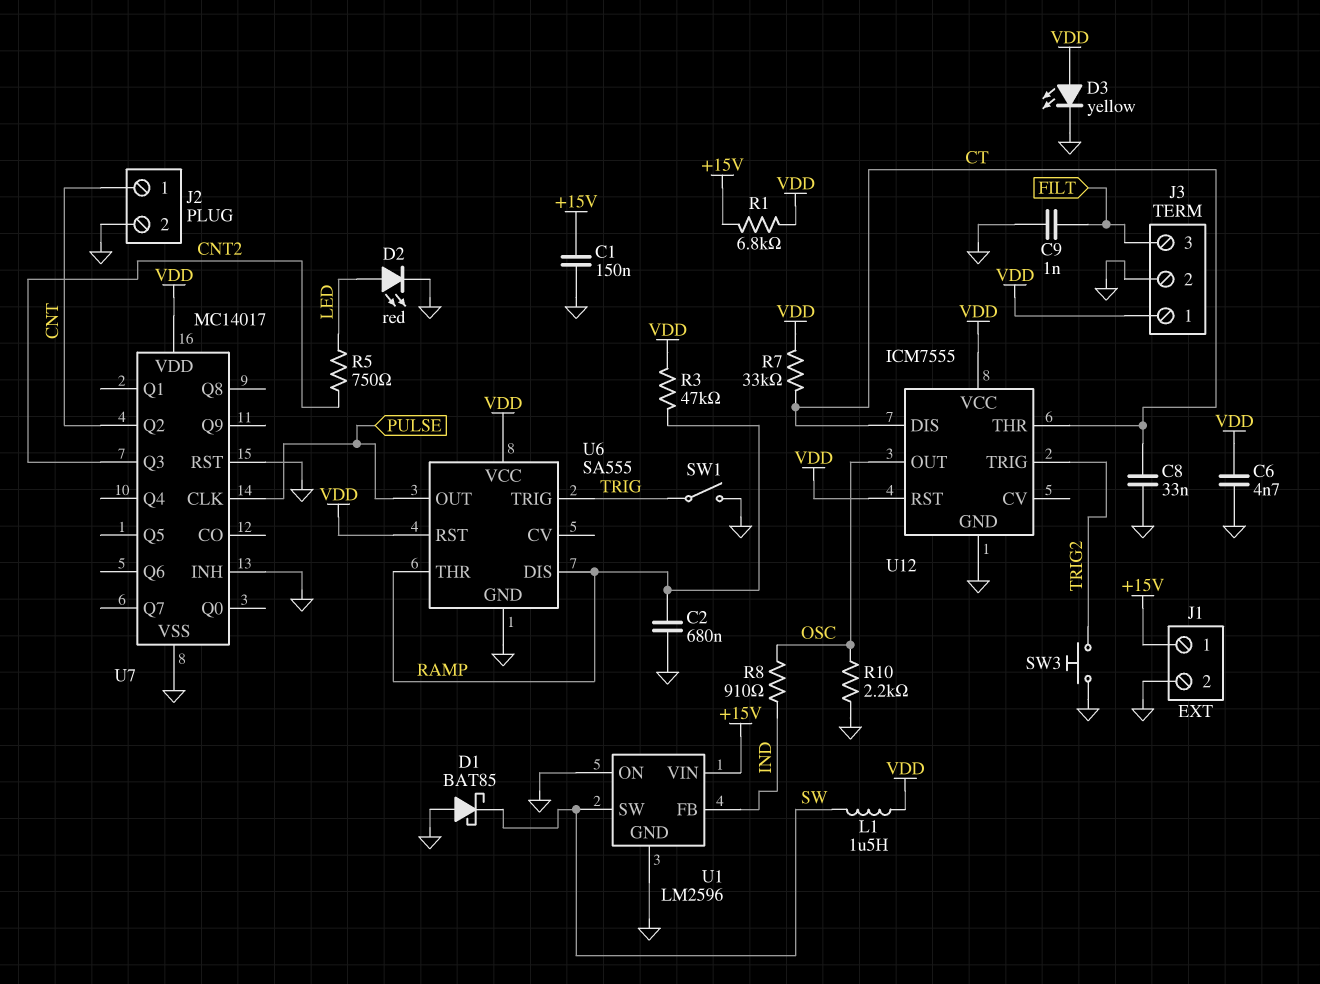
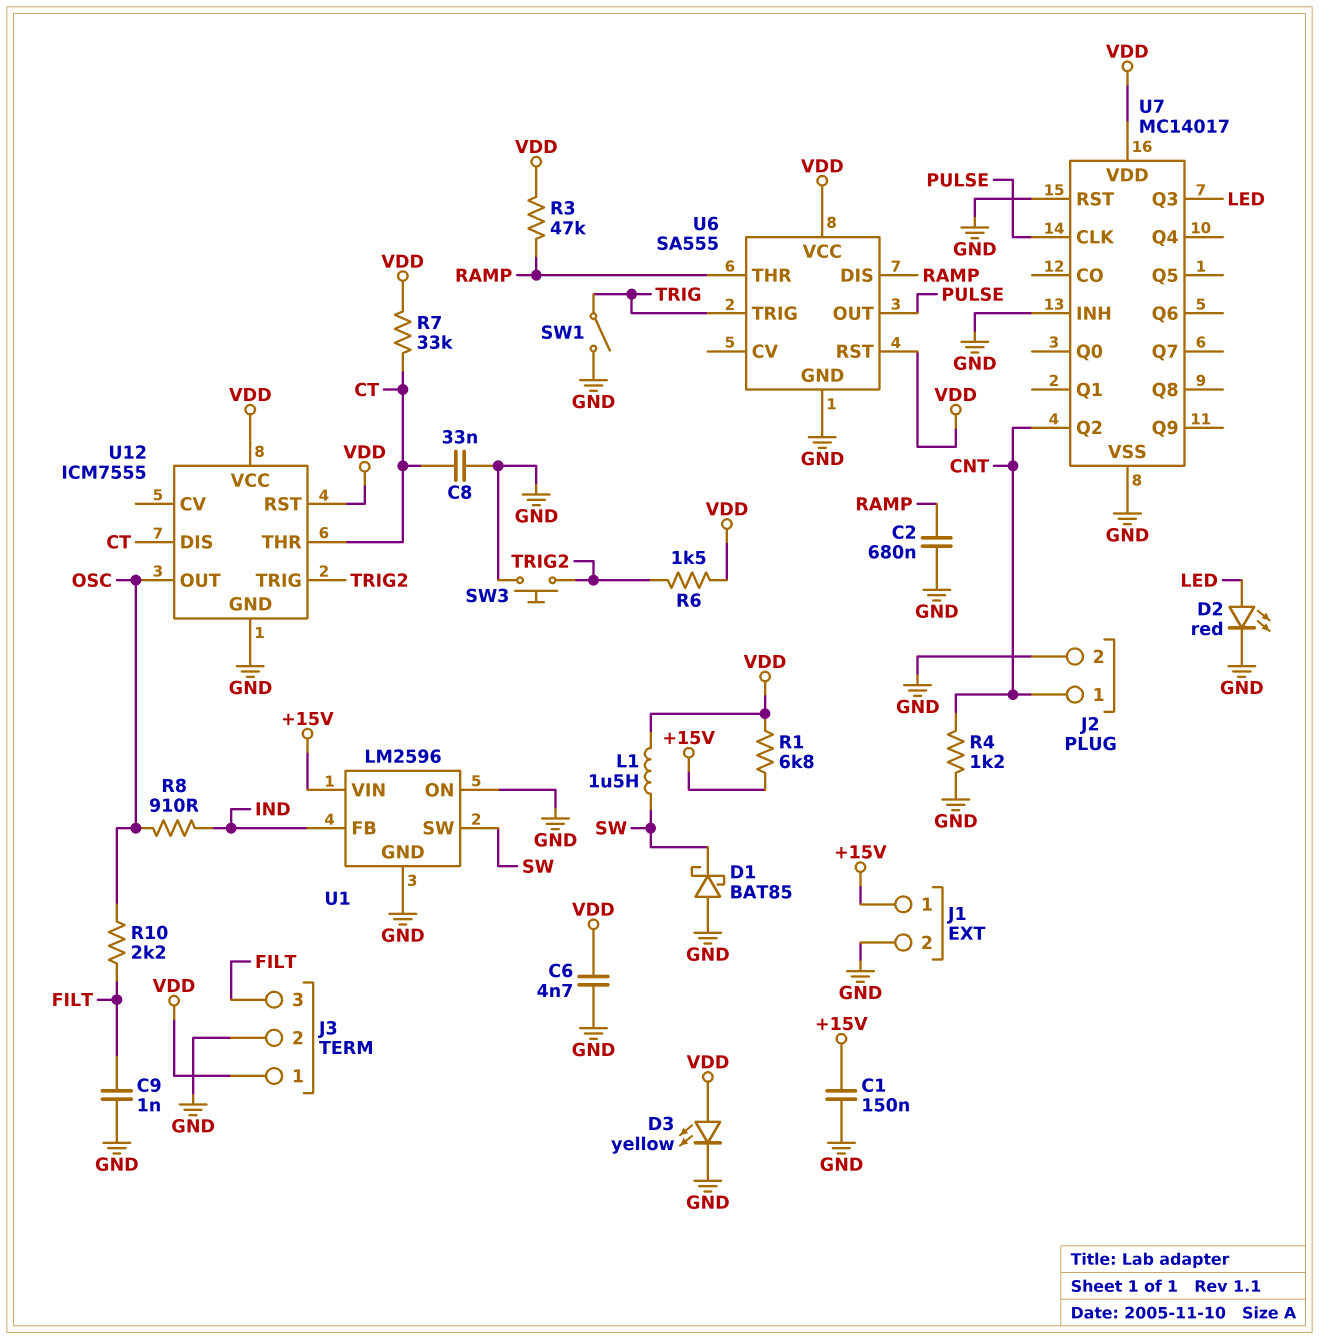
R4: none -> 1.2k (CNT, GND)
R5: 750 (CNT2, LED) -> none
R6: none -> 1.5k (TRIG2, VDD)
R10: 2.2k (GND, OSC) -> 2.2k (FILT, OSC)
U7 pin Q3: CNT2 -> LED

